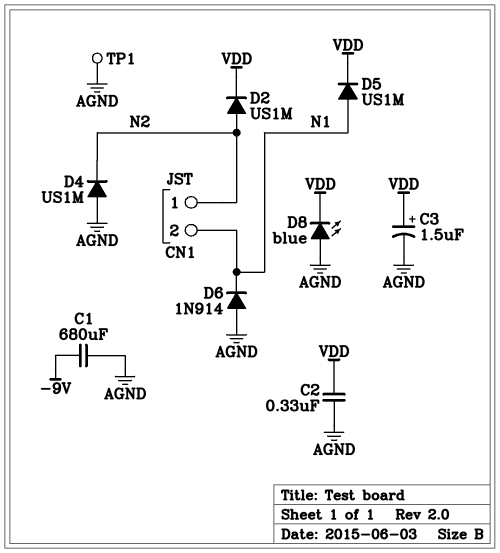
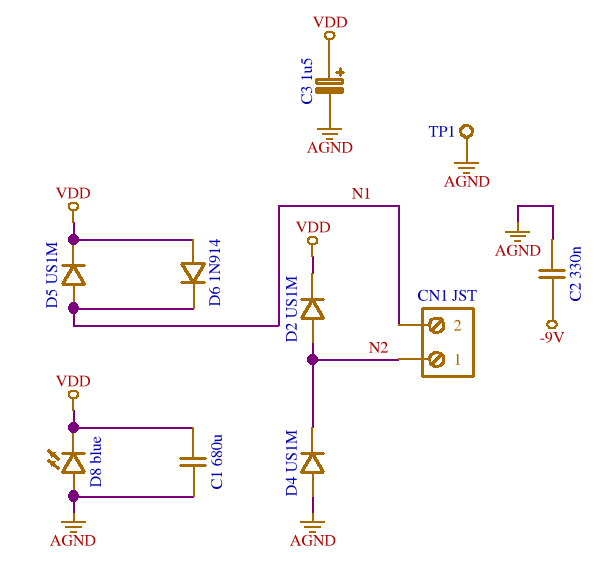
C1: 680uF (-9V, AGND) -> 680uF (AGND, VDD)
C2: 330nF (AGND, VDD) -> 330nF (-9V, AGND)
D6: diode 1N914 (A AGND, K N1) -> diode 1N914 (A VDD, K N1)

